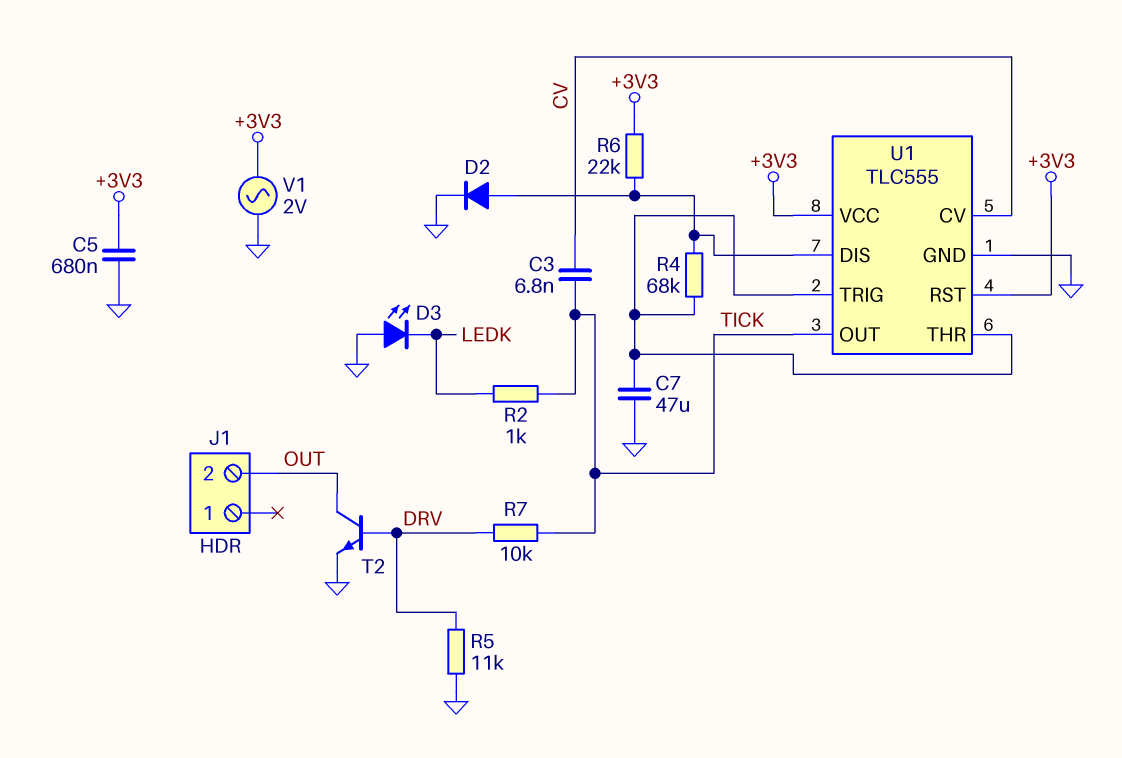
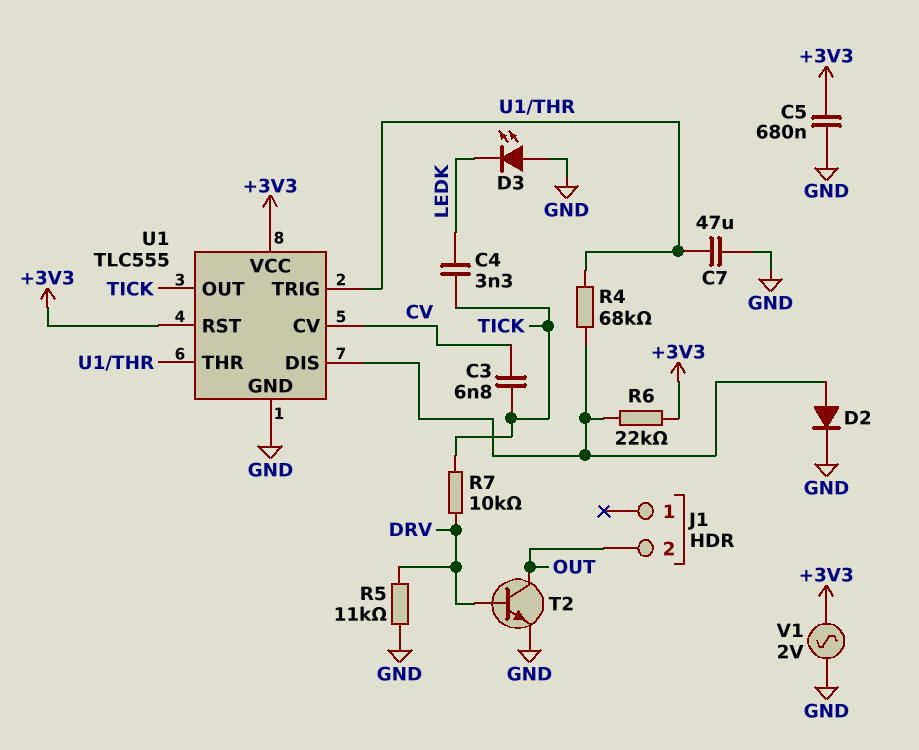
C4: none -> 3.3nF (LEDK, TICK)
R2: 1k (LEDK, TICK) -> none

